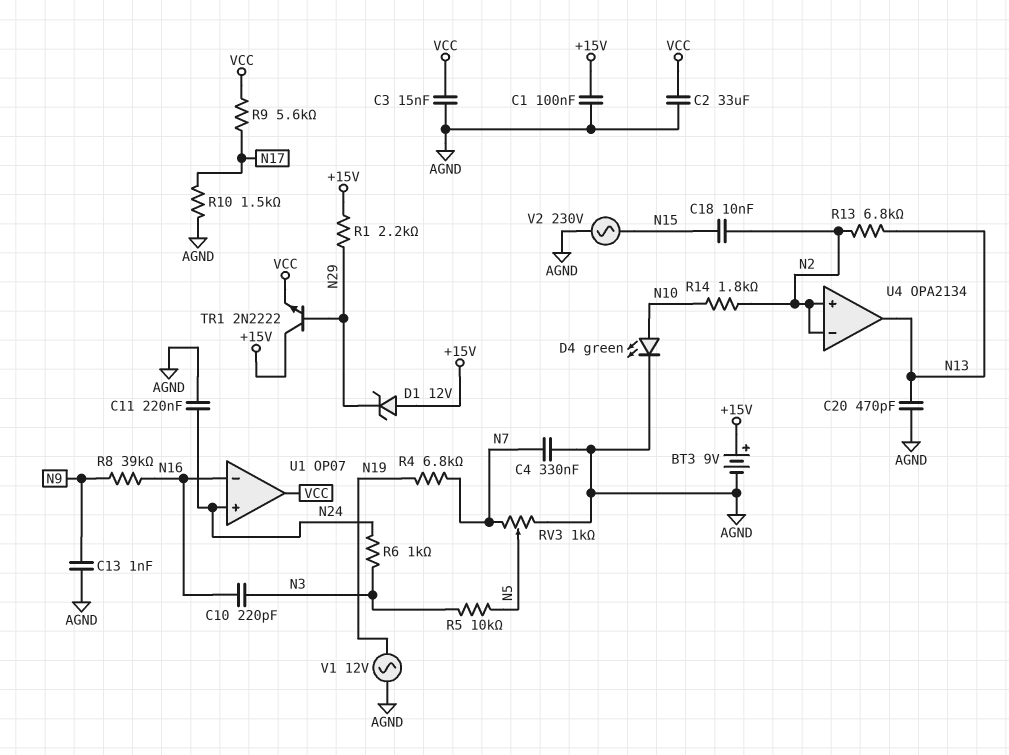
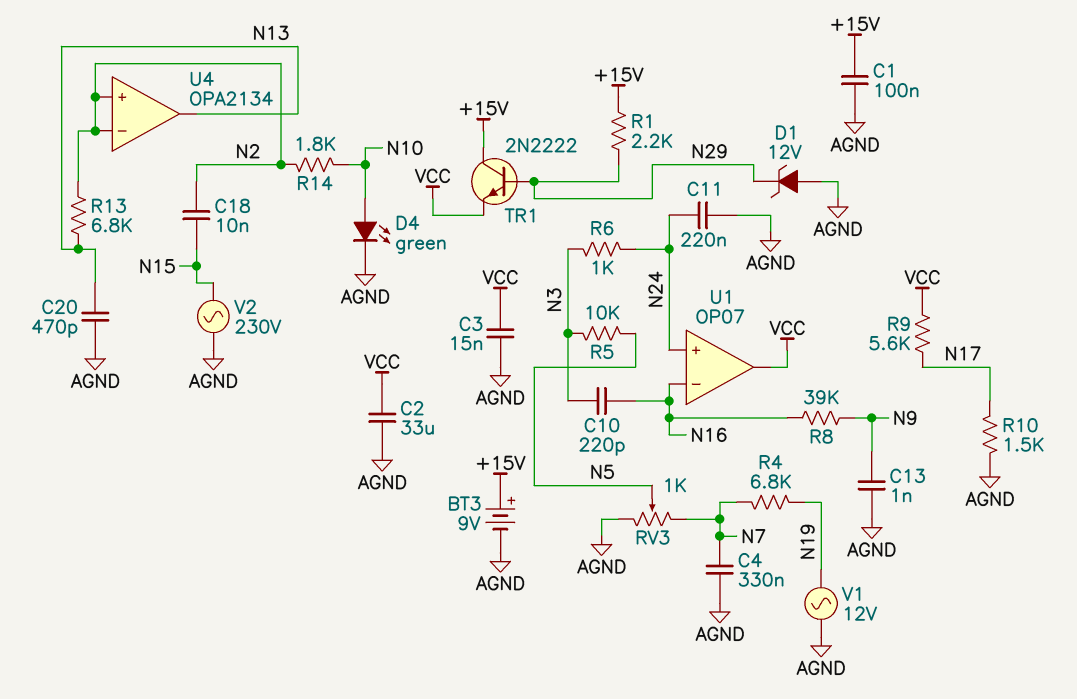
D1: zener 12V (A +15V, K N29) -> zener 12V (A AGND, K N29)

